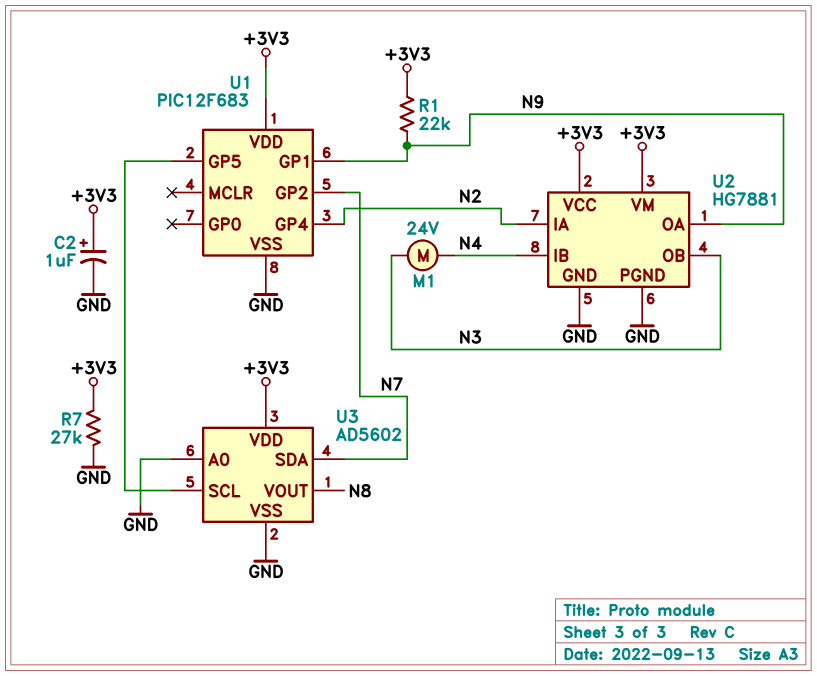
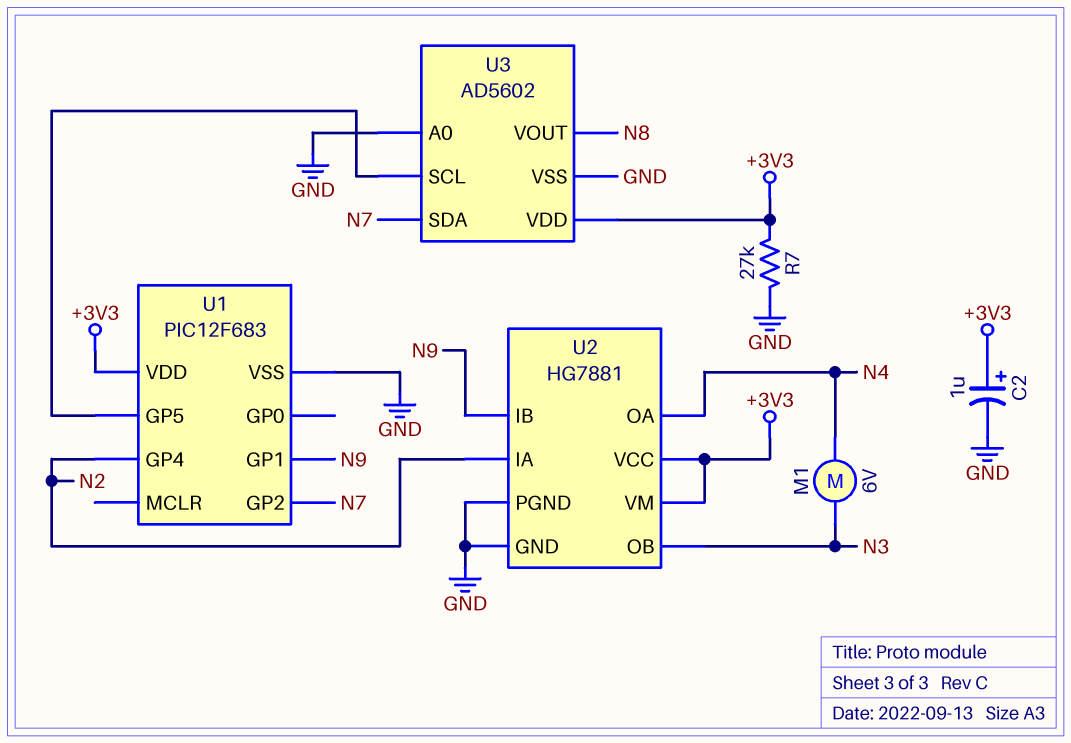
M1: motor 24V (N3, N4) -> motor 6V (N3, N4)
R1: 22k (+3V3, N9) -> none
U2 pin IB: N4 -> N9
U2 pin OA: N9 -> N4

